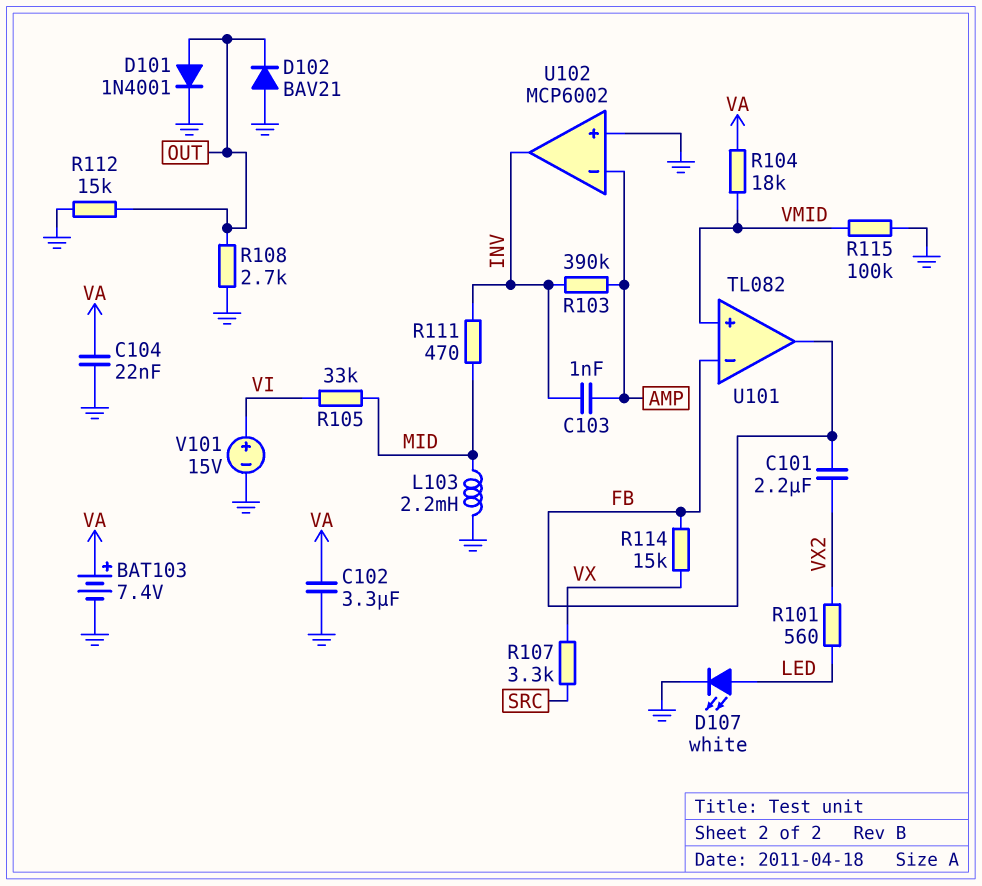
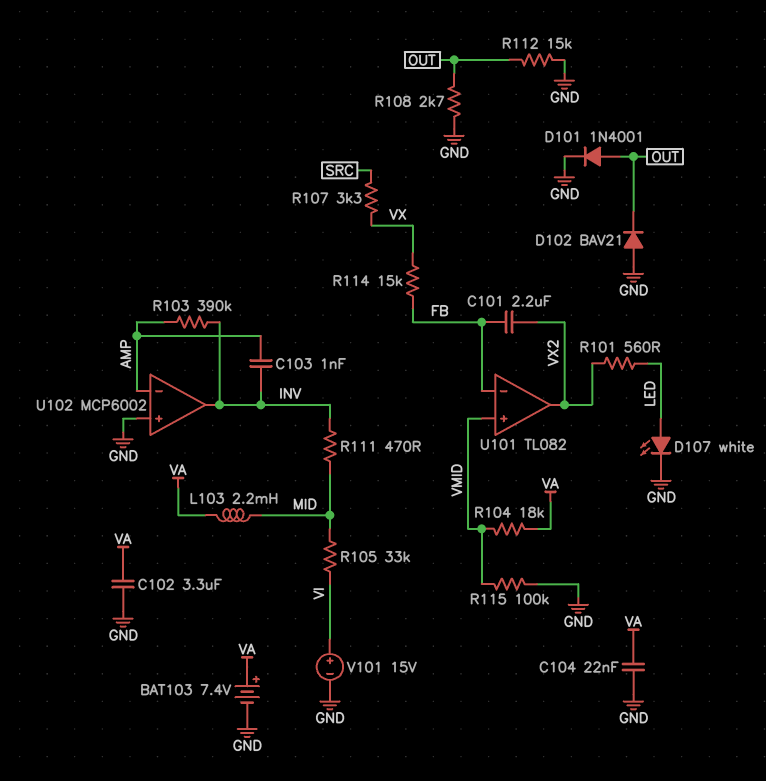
L103: 2.2mH (GND, MID) -> 2.2mH (MID, VA)
U101 pin out: FB -> VX2

